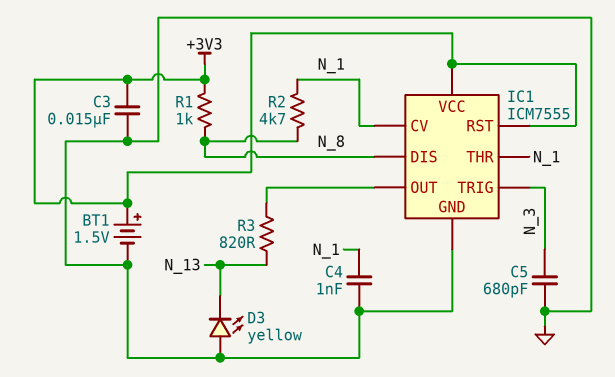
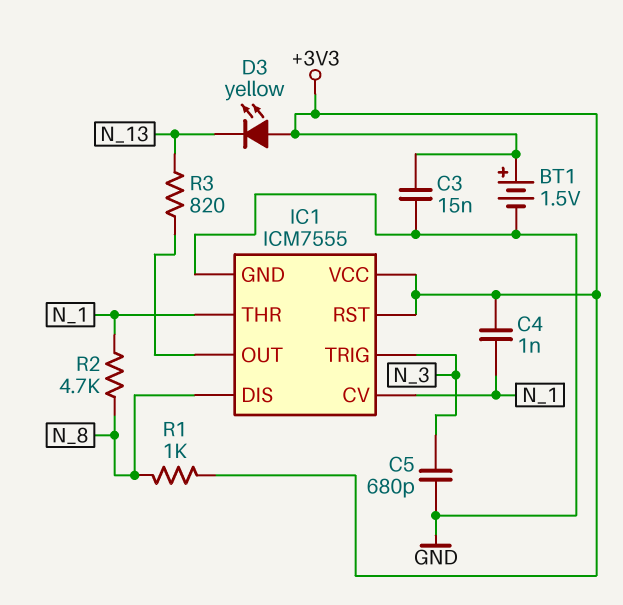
C4: 1nF (GND, N_1) -> 1nF (+3V3, N_1)
D3: LED yellow (A GND, K N_13) -> LED yellow (A +3V3, K N_13)

